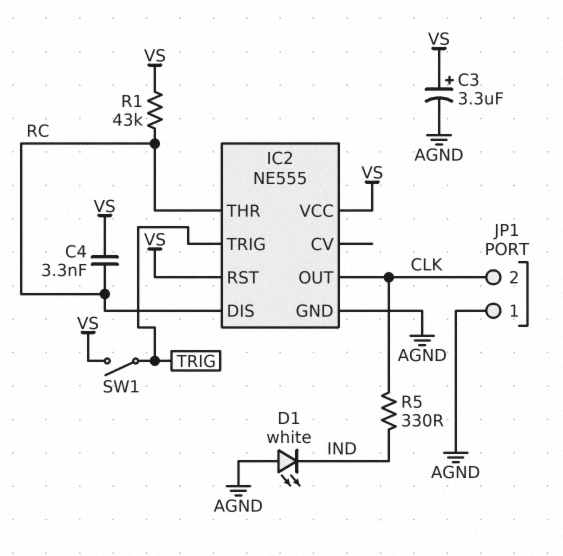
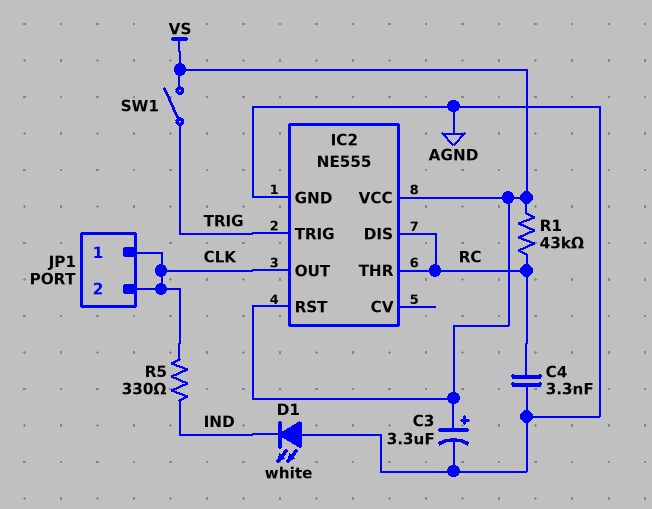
C4: 3.3nF (RC, VS) -> 3.3nF (AGND, RC)
JP1 pin 1: AGND -> CLK

